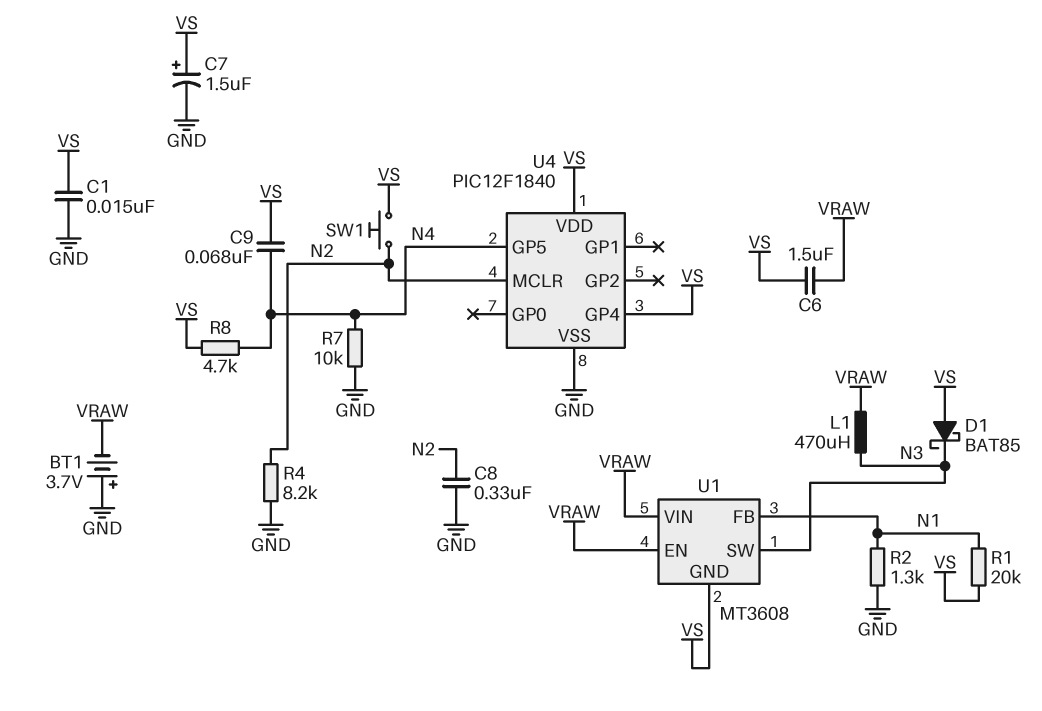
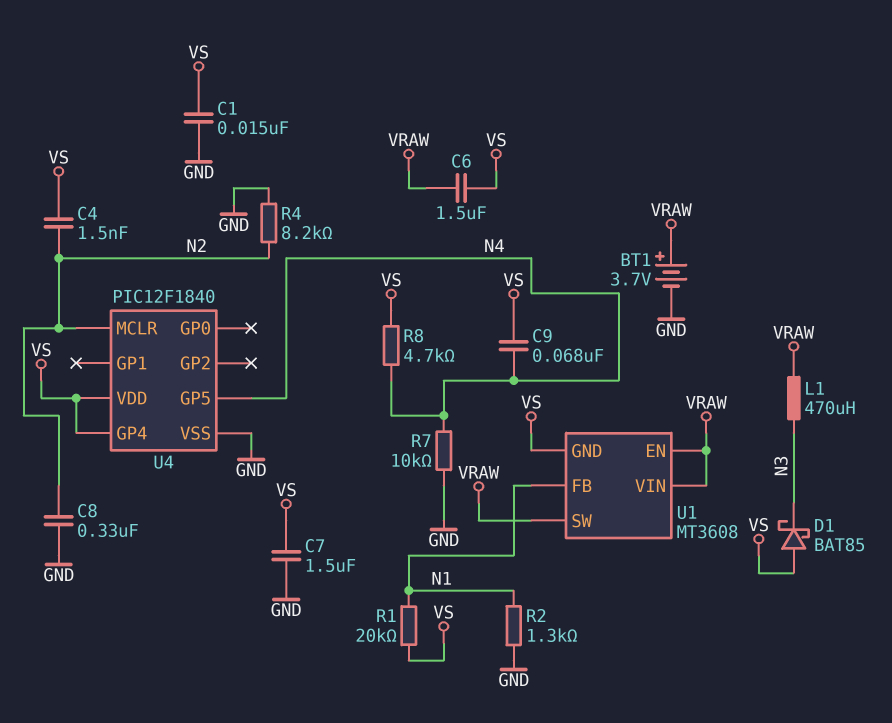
BT1: 3.7V (plus GND, minus VRAW) -> 3.7V (plus VRAW, minus GND)
C4: none -> 1.5nF (N2, VS)
C7: 1.5uF (plus VS, minus GND) -> 1.5uF (GND, VS)
SW1: button (N2, VS) -> none
U1 pin SW: N3 -> VRAW

